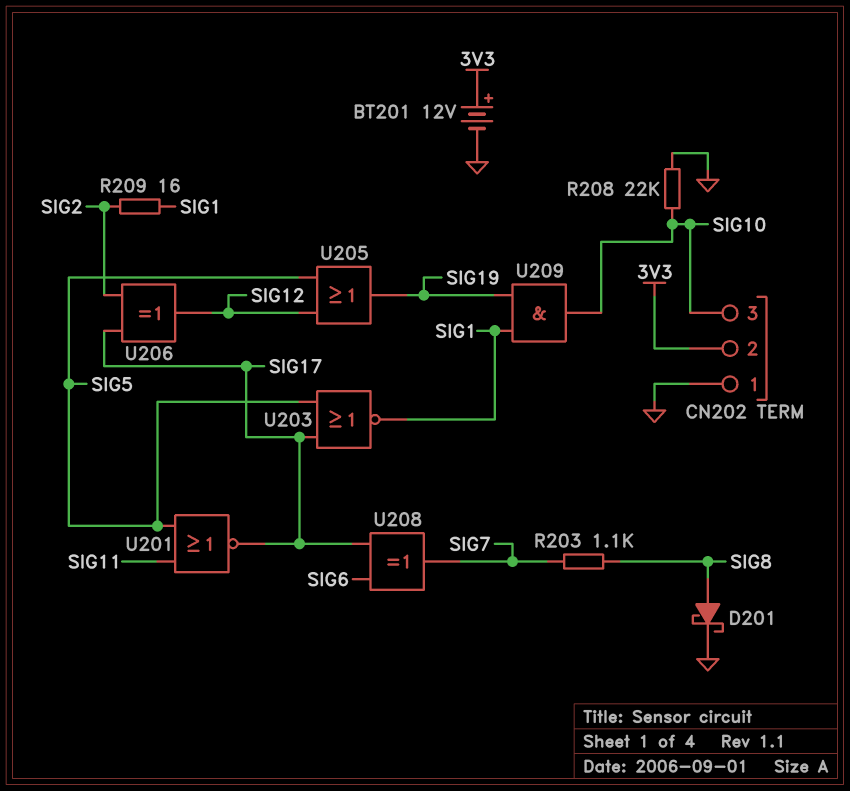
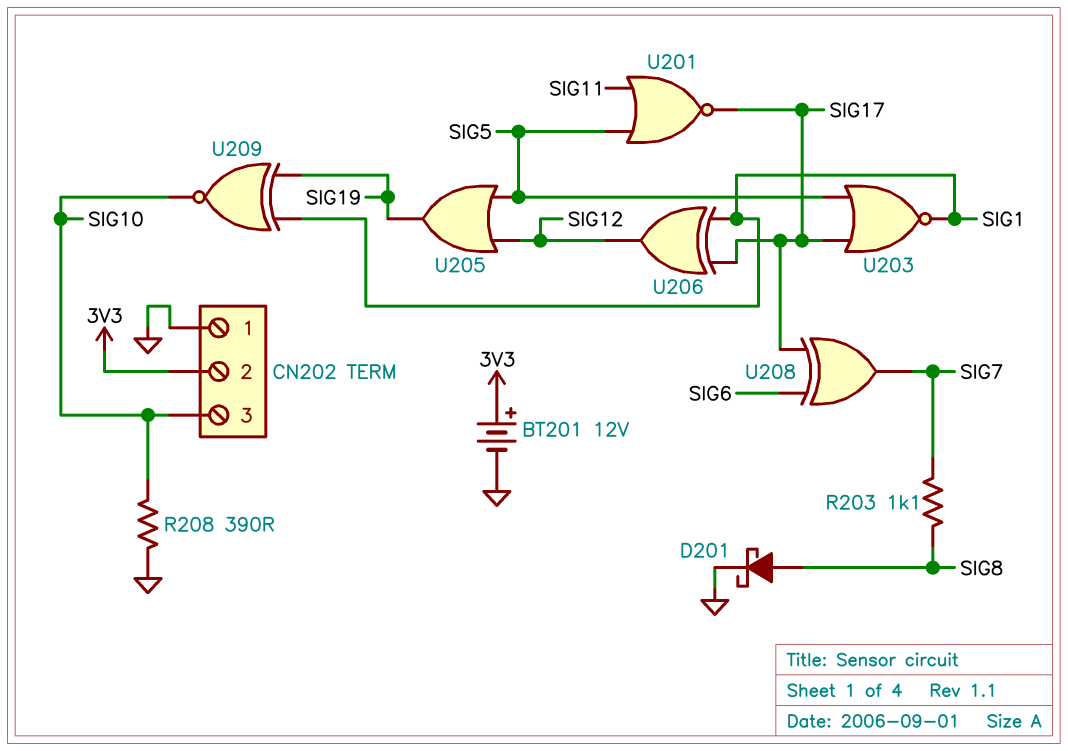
R208: 22k (GND, SIG10) -> 390 (GND, SIG10)
R209: 16 (SIG1, SIG2) -> none
U206: XOR (in SIG2, in SIG17, out SIG12) -> XOR (in SIG1, in SIG17, out SIG12)
U209: AND (in SIG1, in SIG19, out SIG10) -> XNOR (in SIG1, in SIG19, out SIG10)

